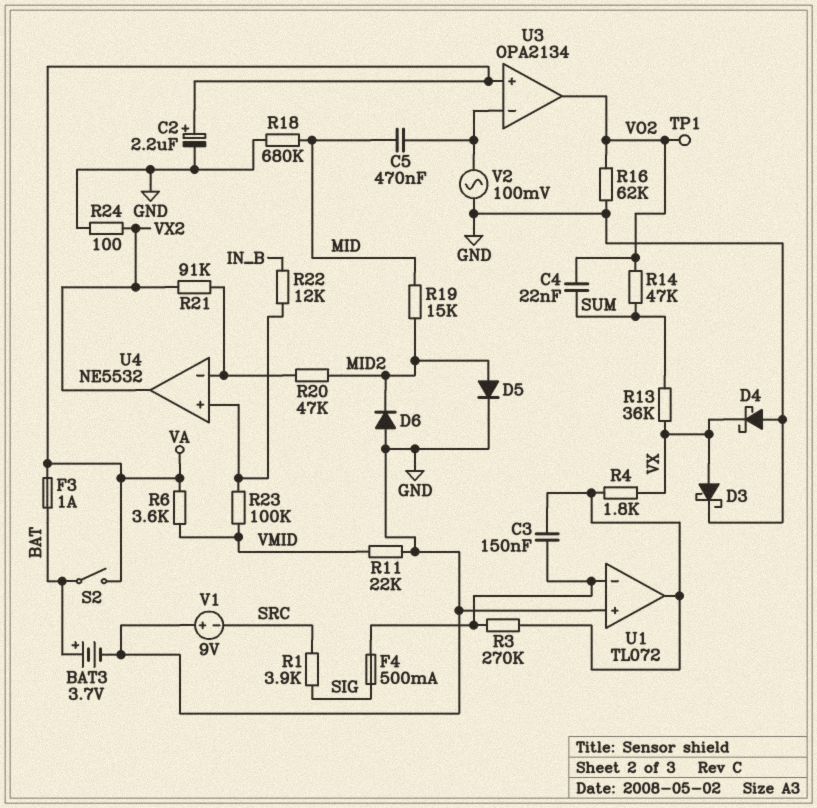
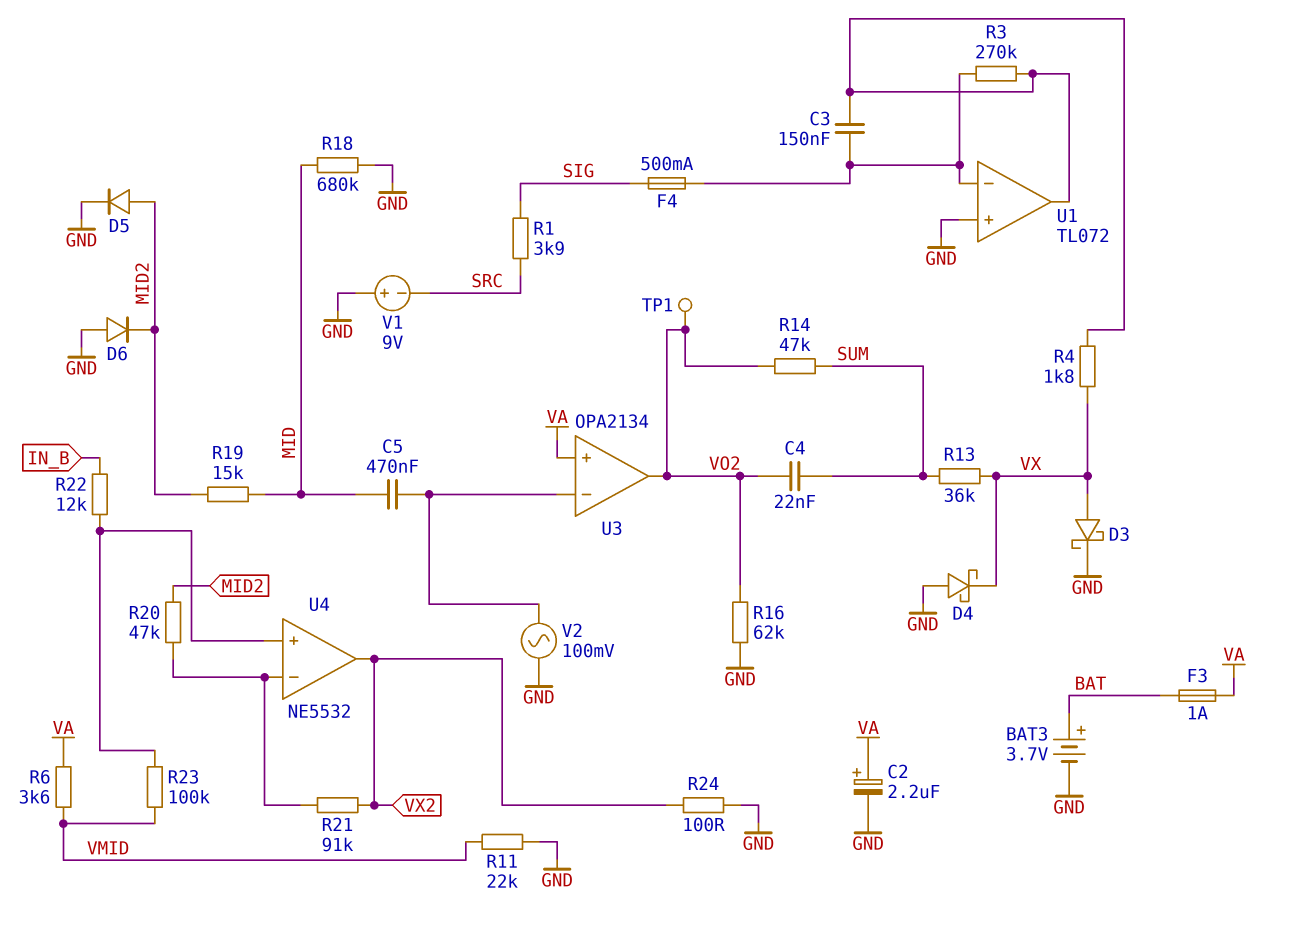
S2: switch (BAT, VA) -> none

